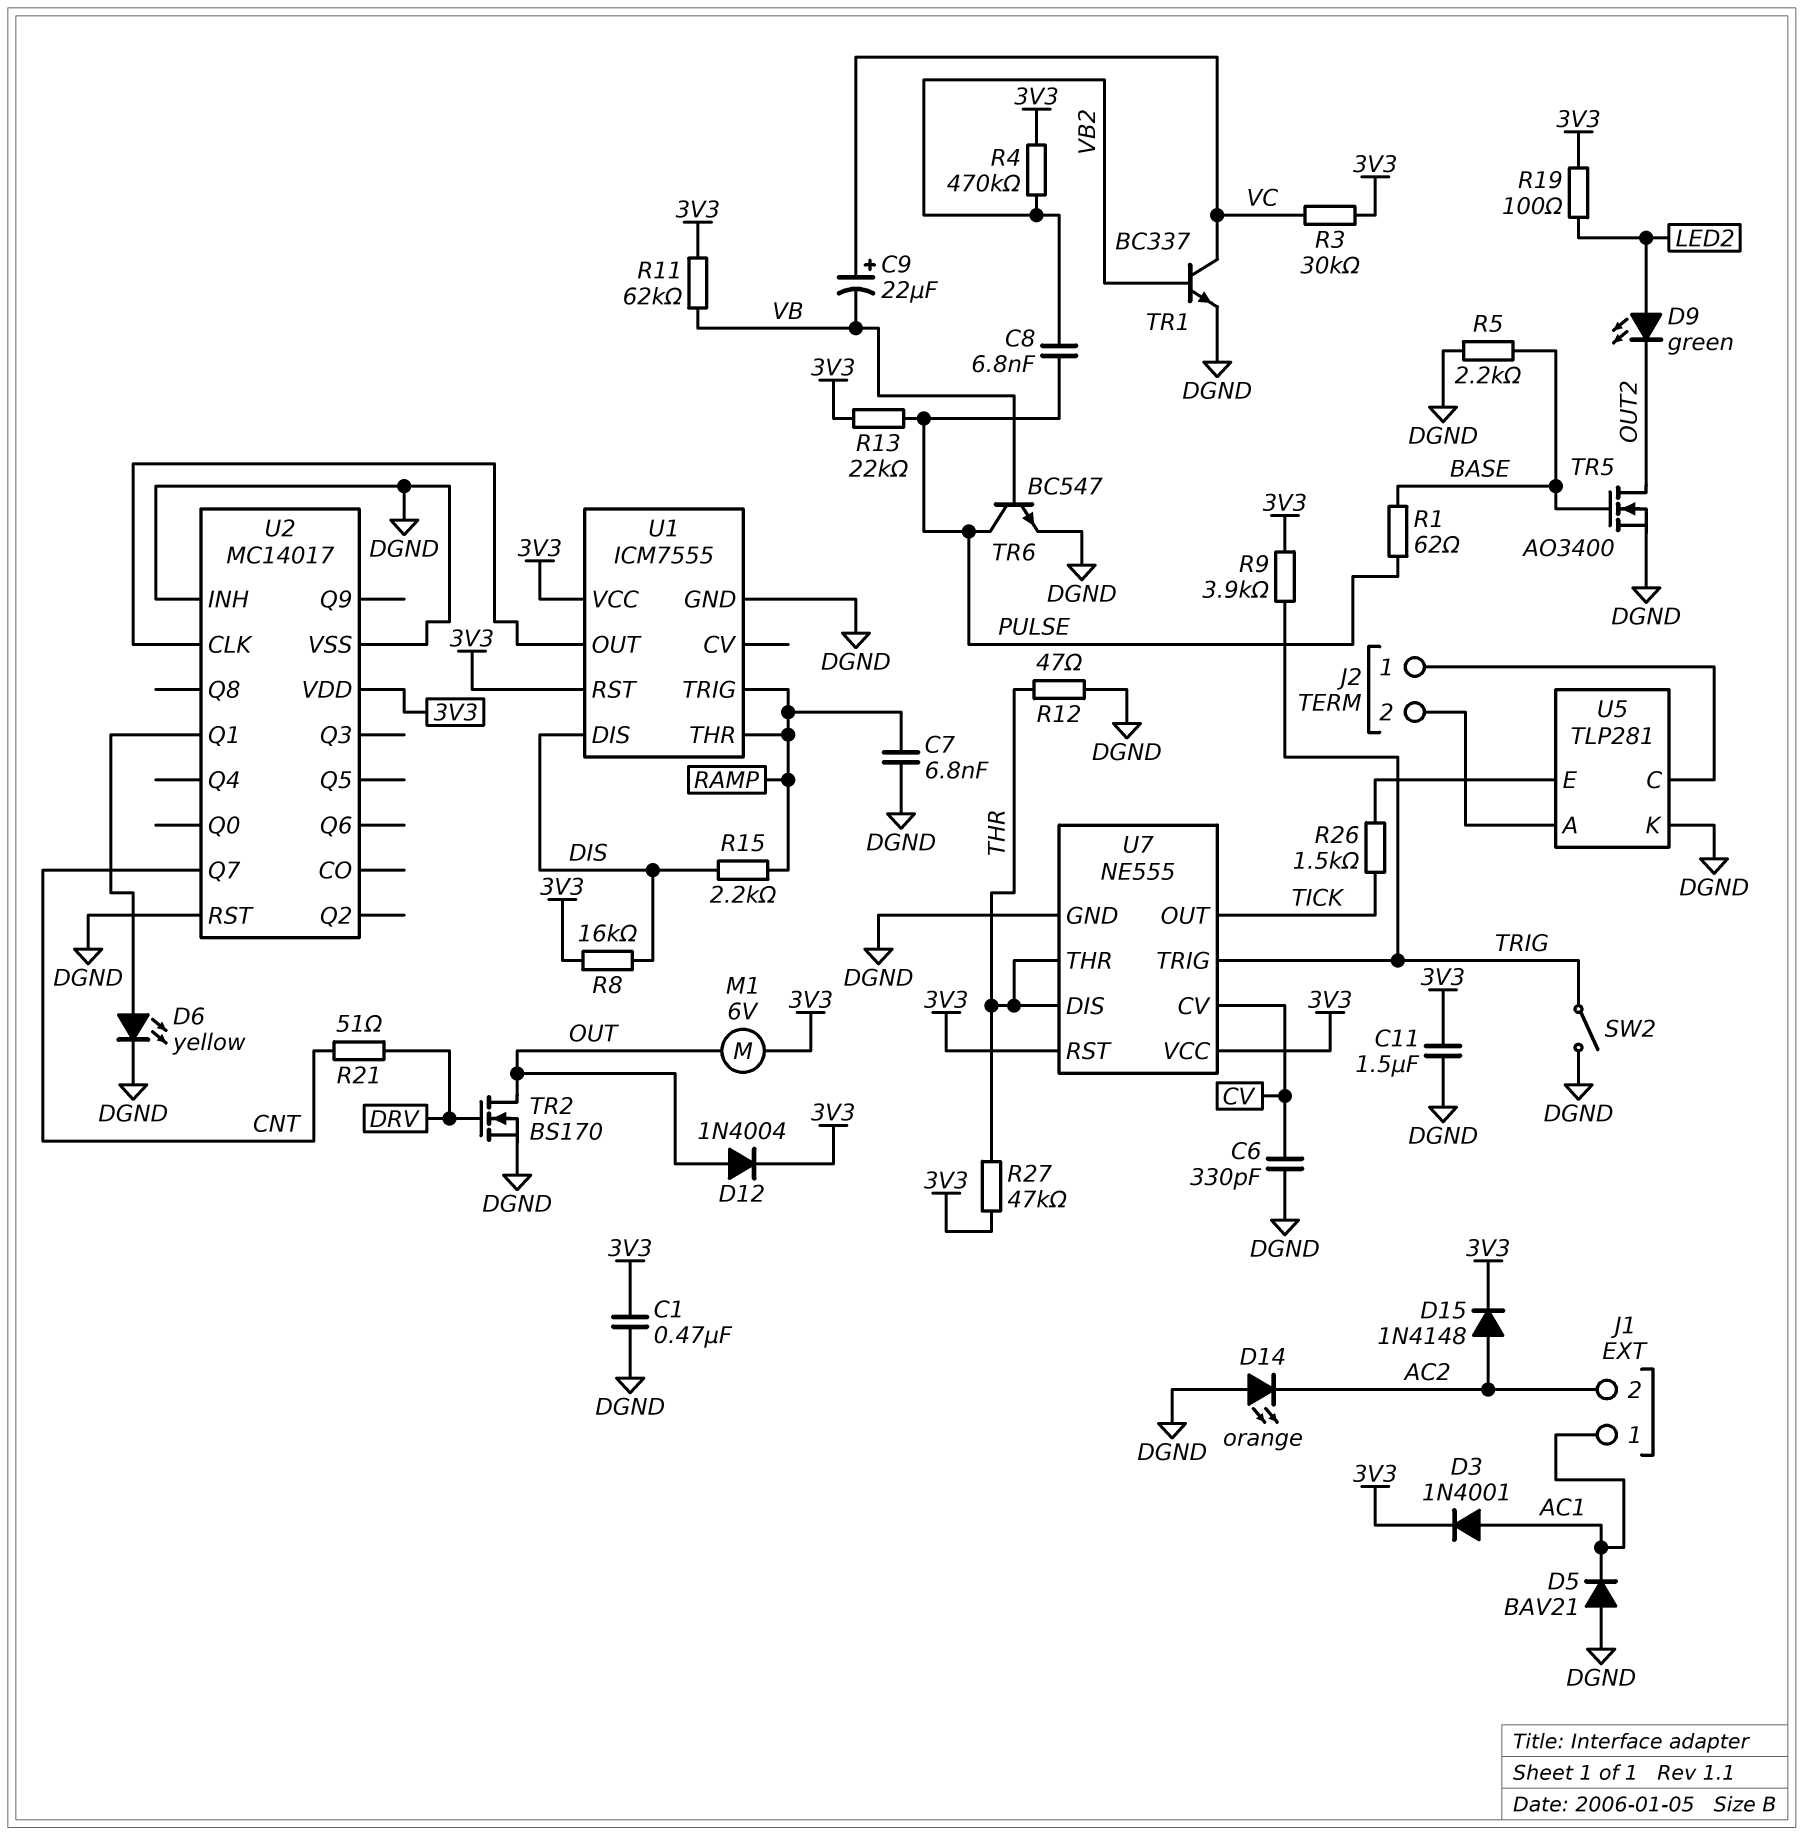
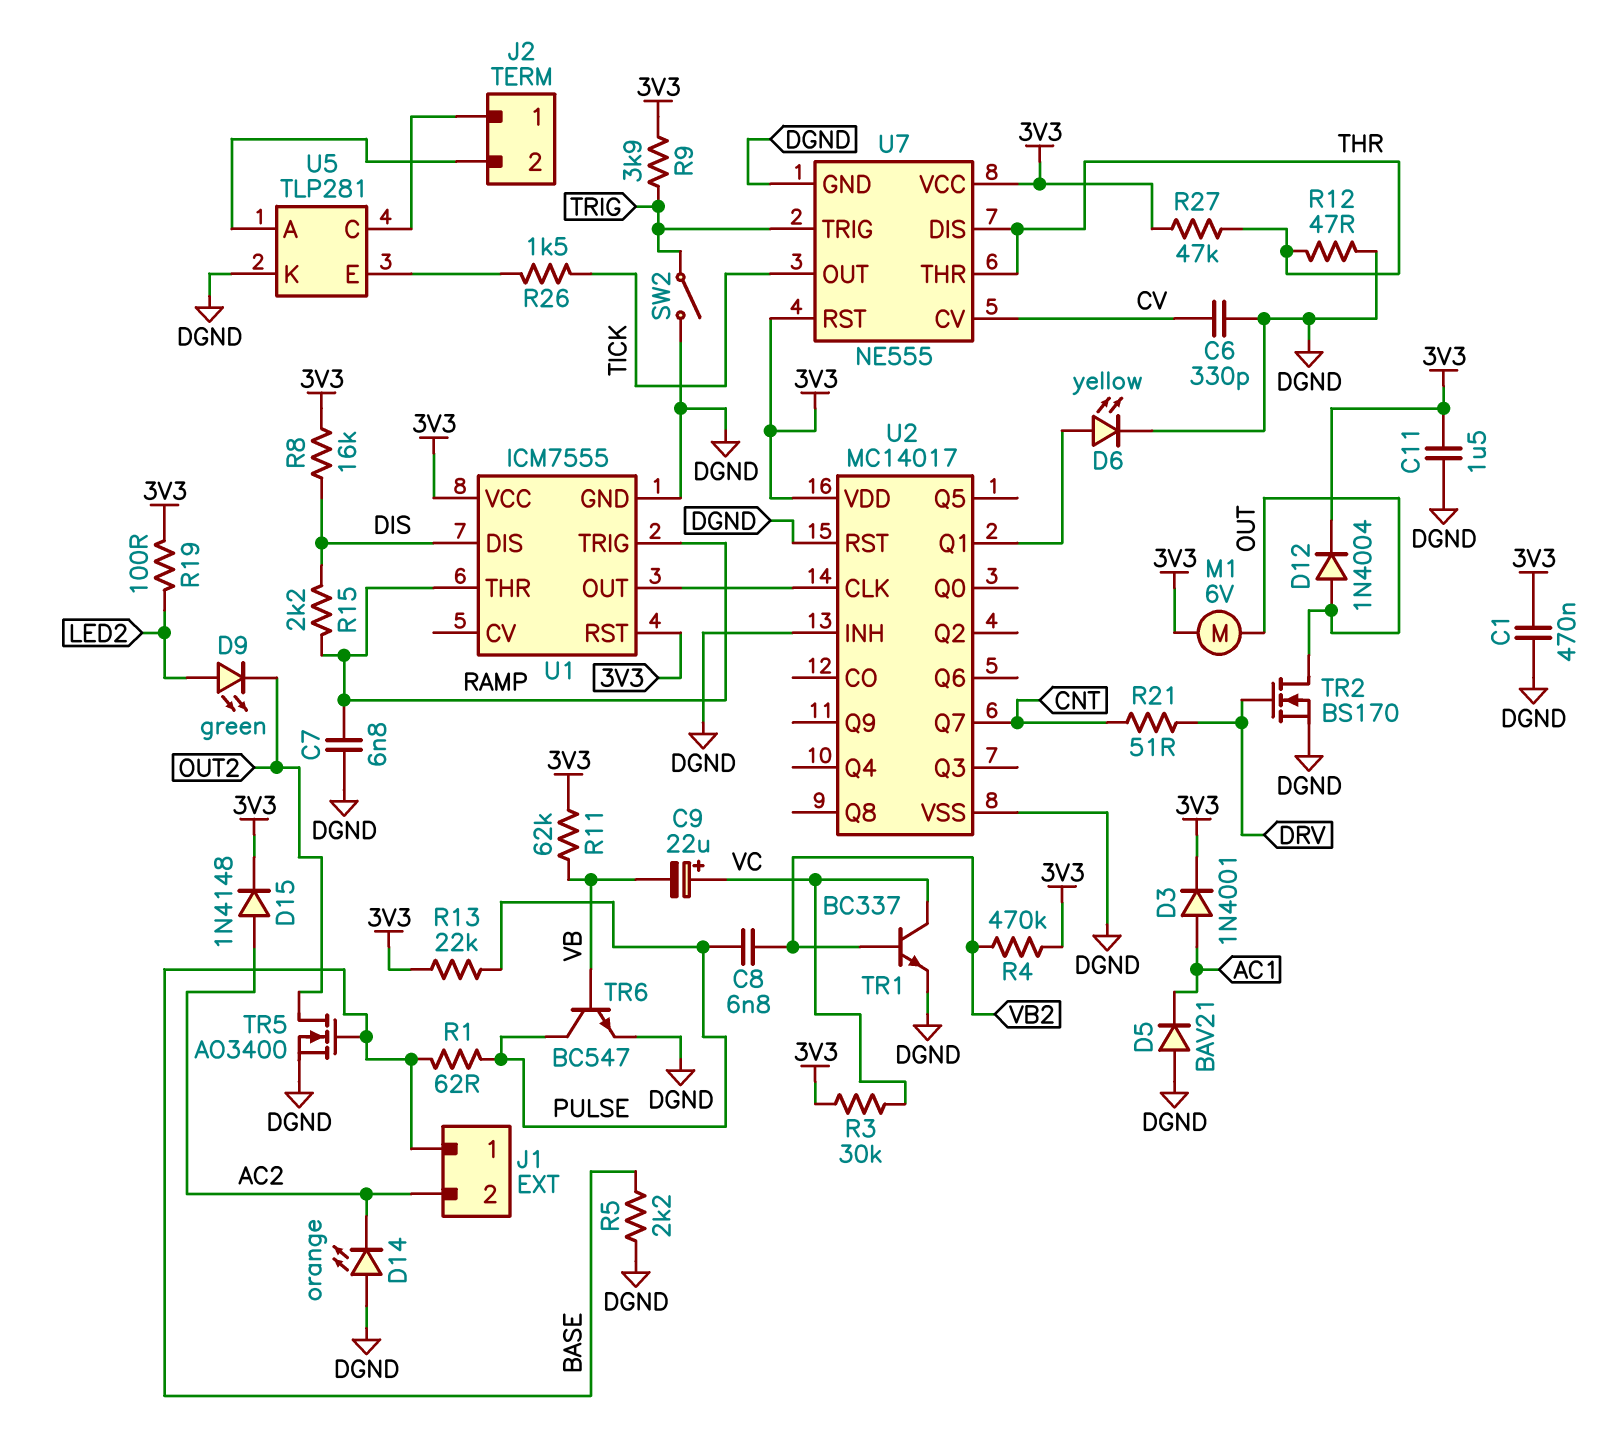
J1 pin 1: AC1 -> BASE

